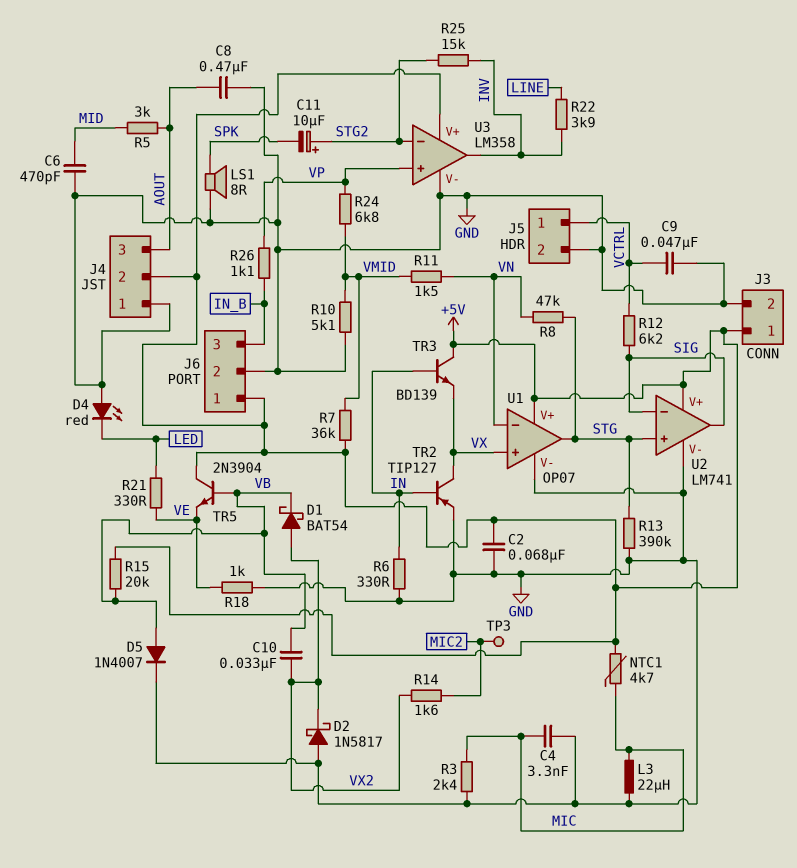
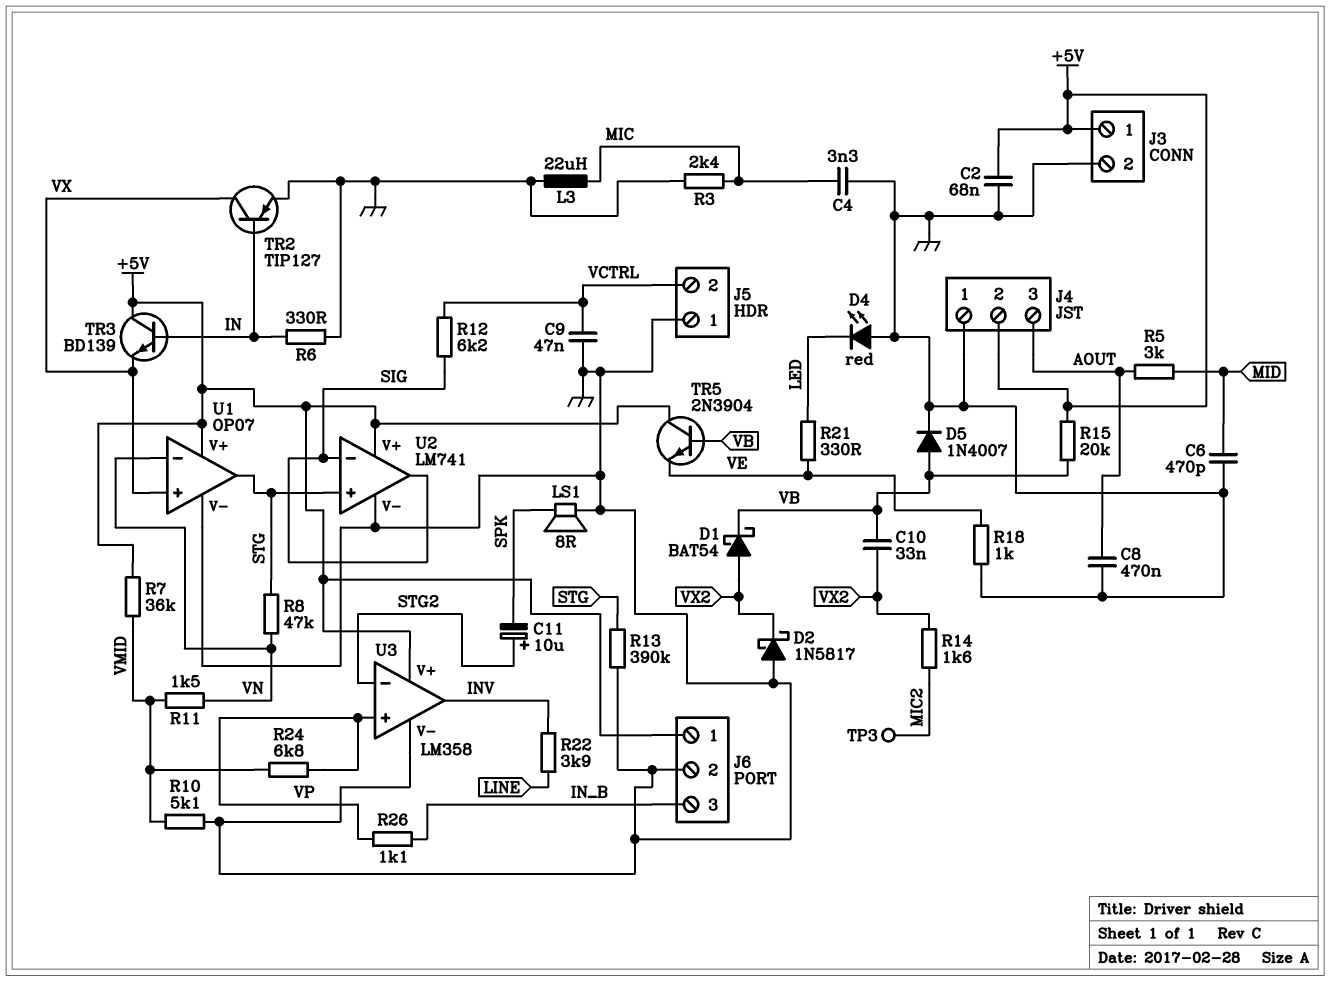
J5 pin 1: VCTRL -> GND
J5 pin 2: GND -> VCTRL
NTC1: 4.7k (+5V, MIC) -> none
R25: 15k (INV, STG2) -> none

